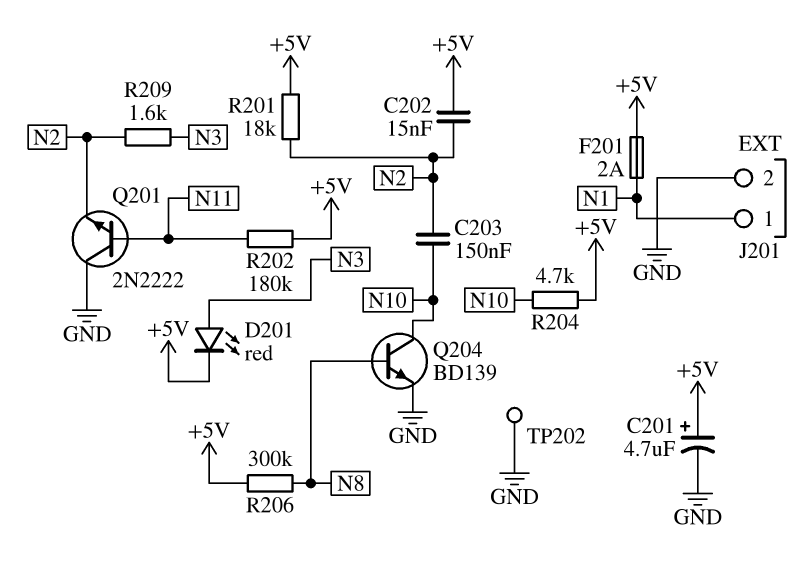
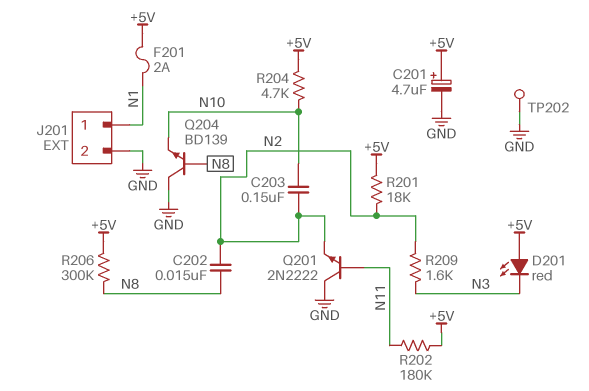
C202: 15nF (+5V, N2) -> 15nF (N2, N8)
D201: LED red (A N3, K +5V) -> LED red (A +5V, K N3)
Q204: NPN BD139 (B N8, C N10, E GND) -> NPN BD139 (B N8, C GND, E N10)

